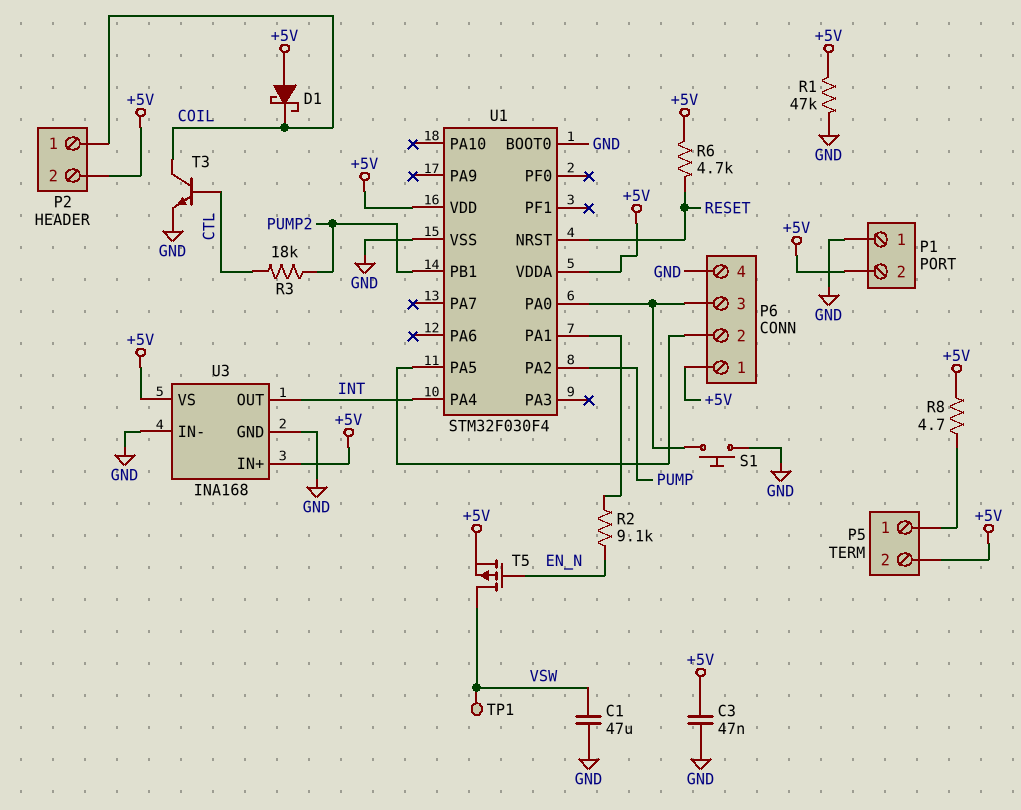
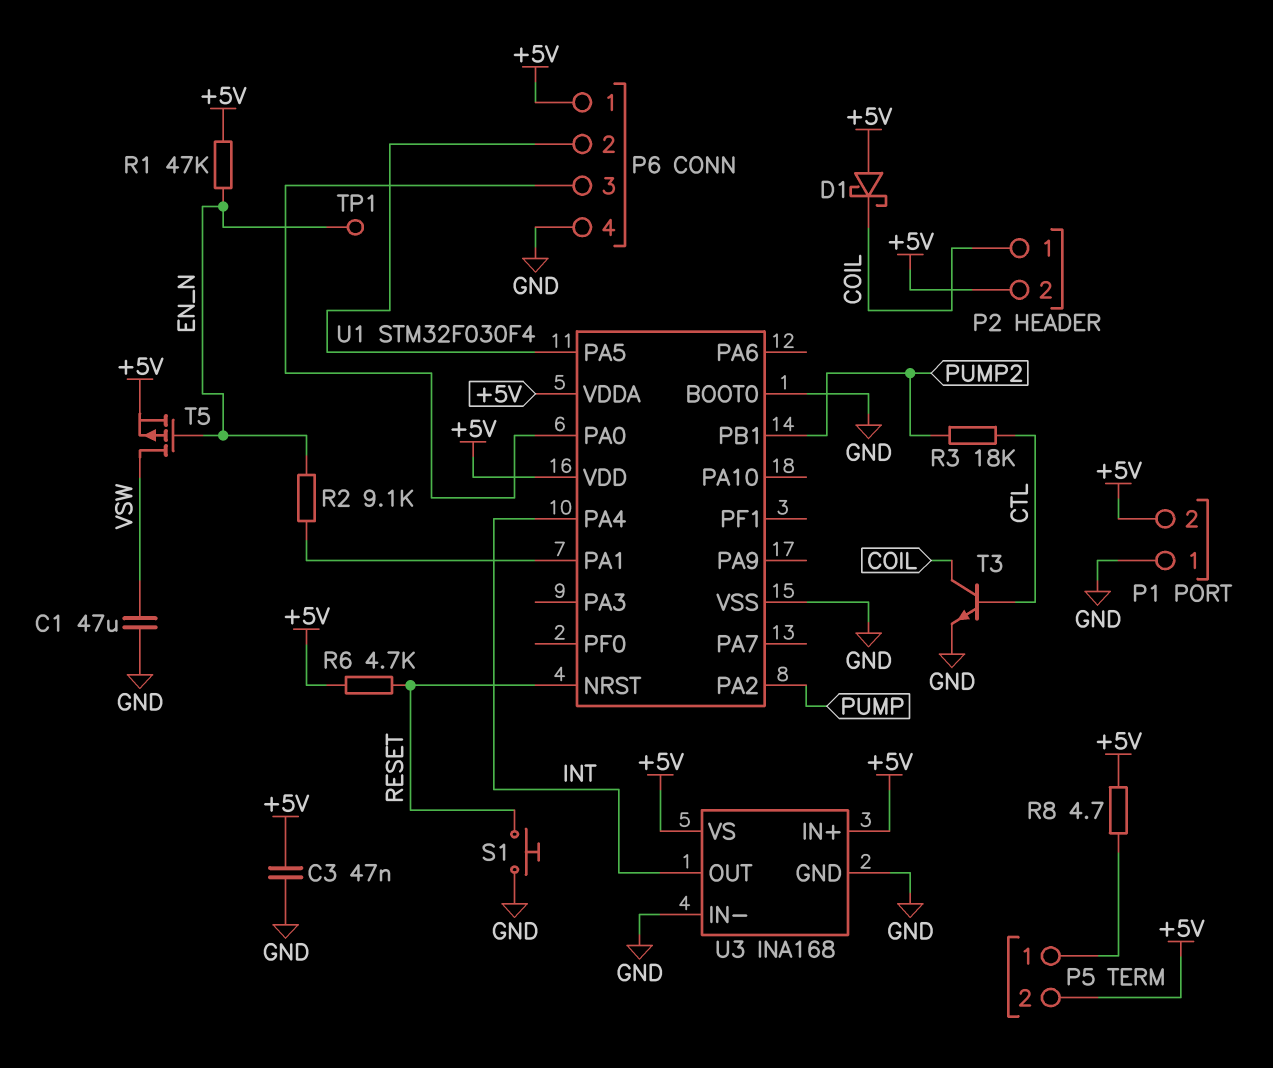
R1: 47k (+5V, GND) -> 47k (+5V, EN_N)
S1: button (GND, P6/3) -> button (GND, RESET)
TP1: test point (VSW) -> test point (EN_N)

